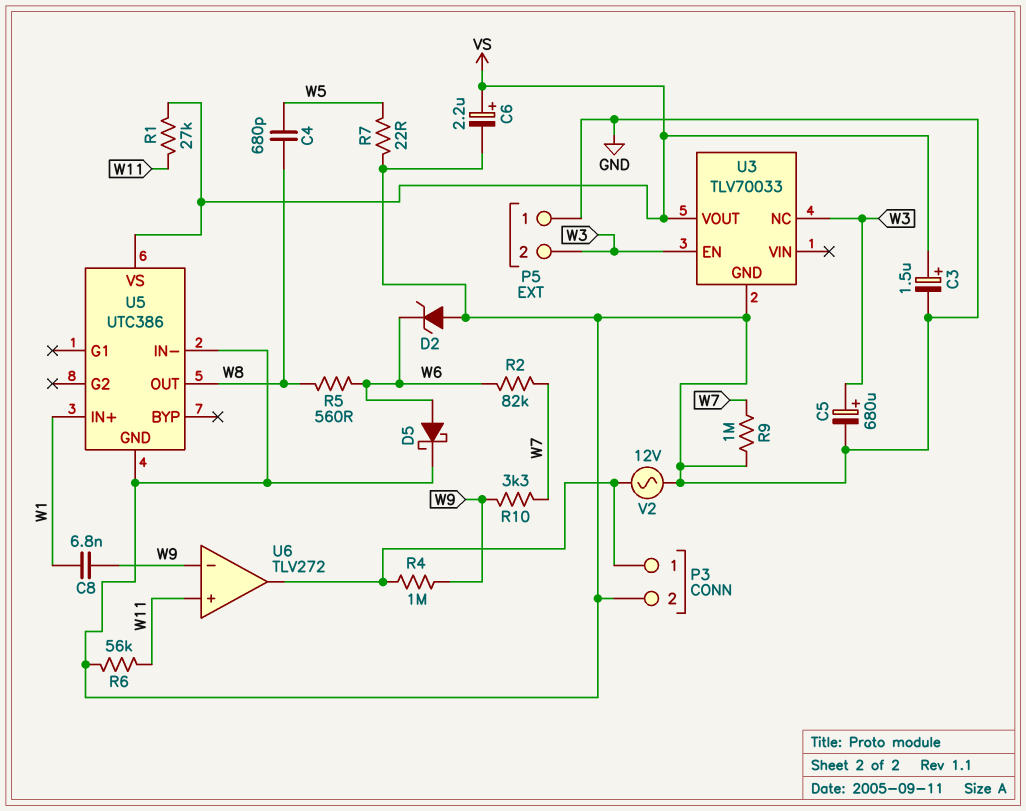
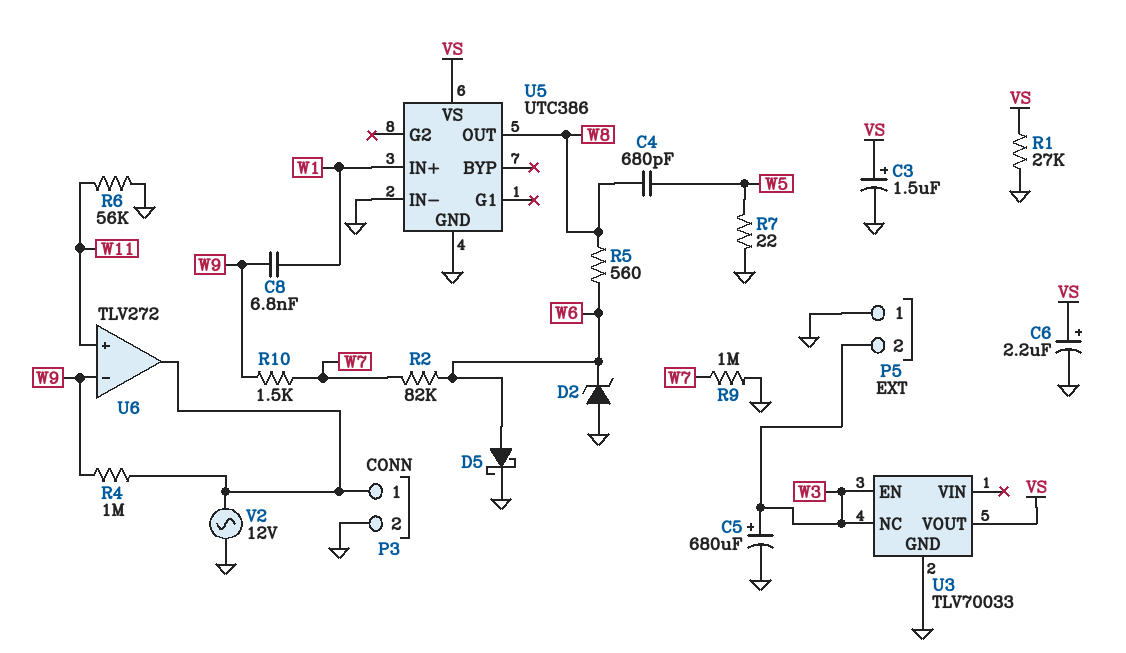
R1: 27k (VS, W11) -> 27k (GND, VS)
R10: 3.3k (W7, W9) -> 1.5k (W7, W9)

